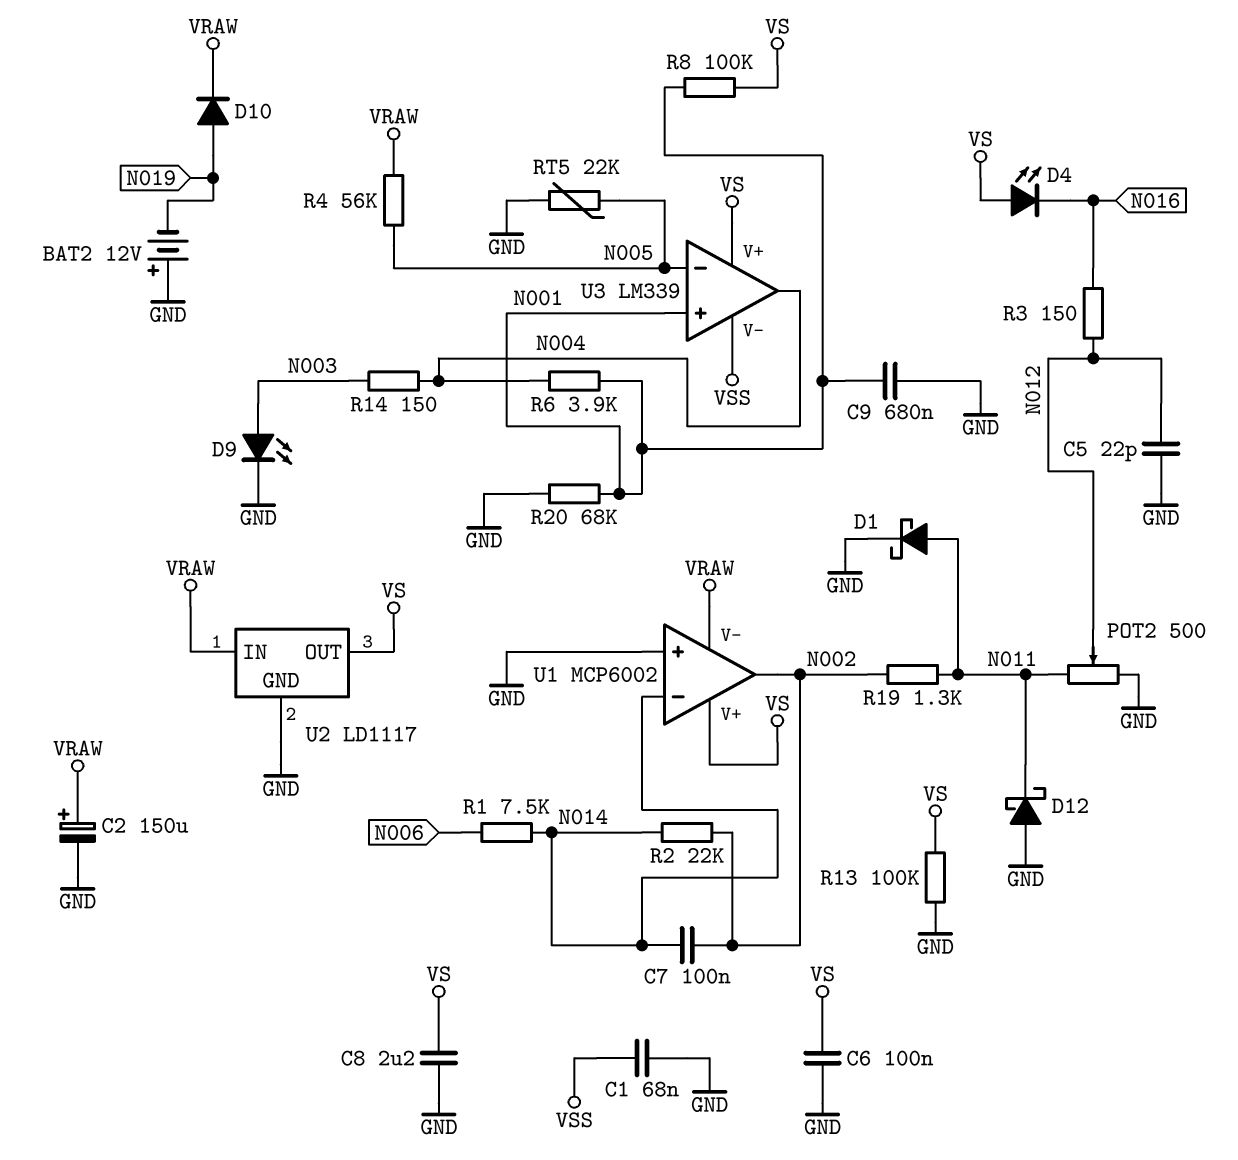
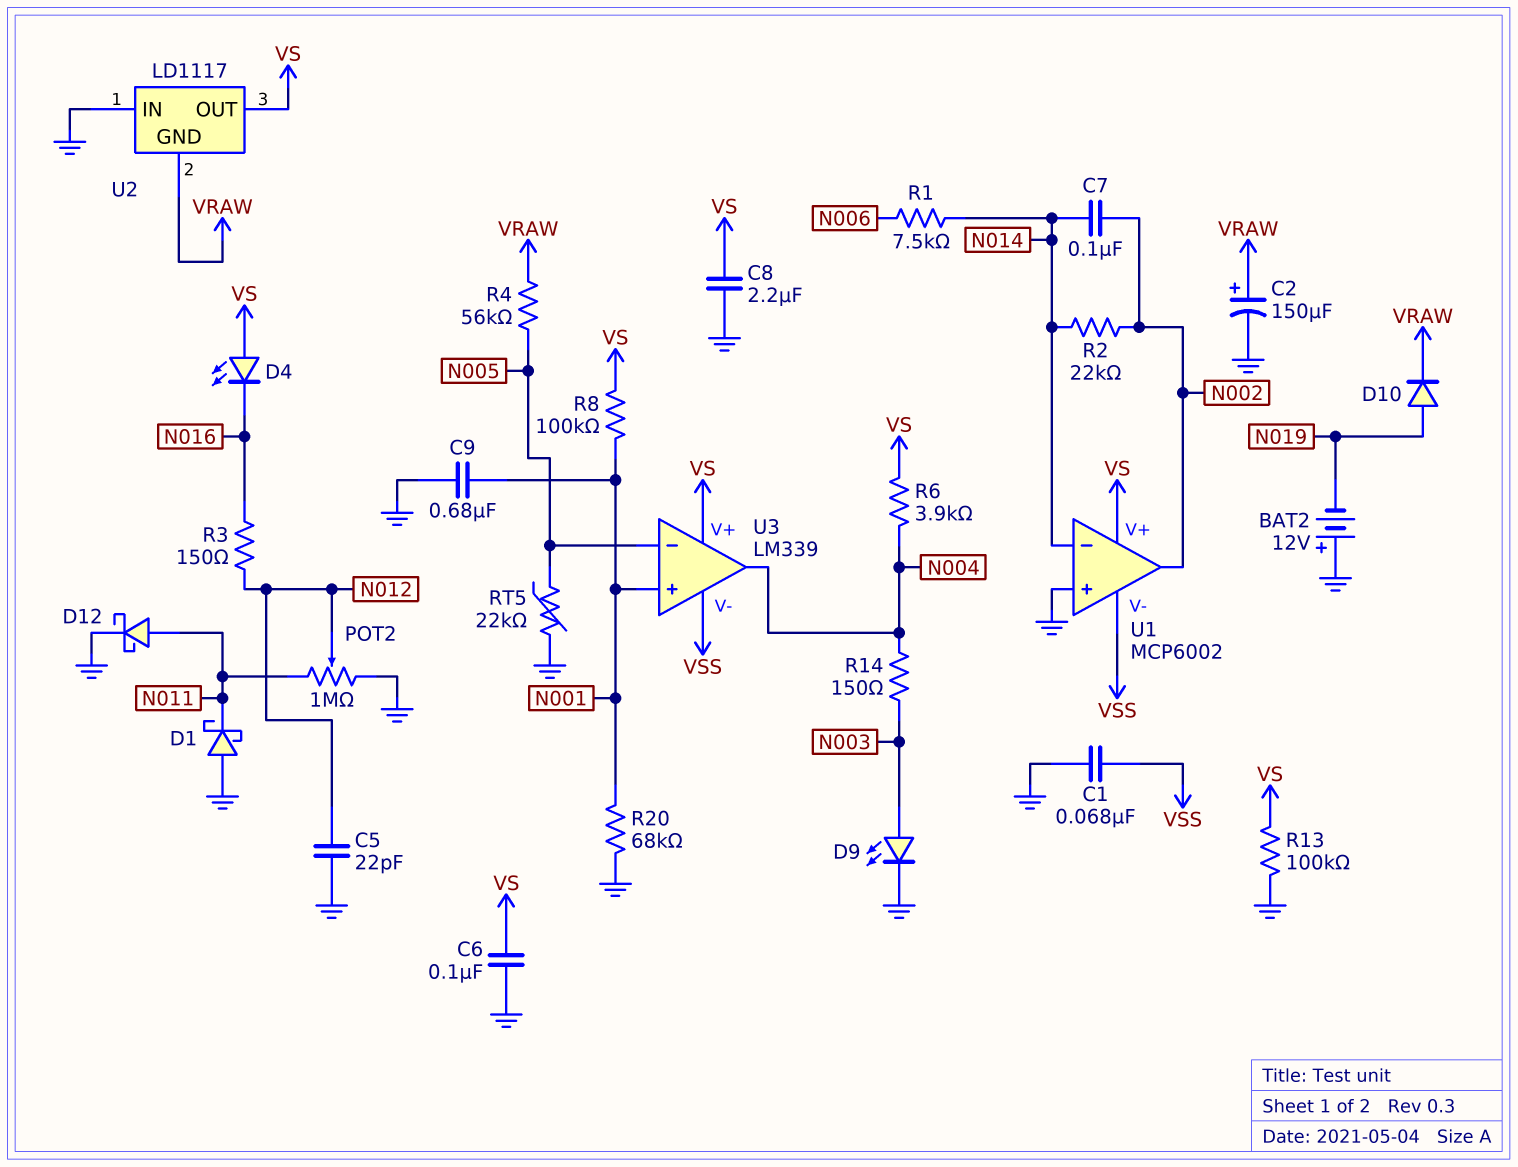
D1: schottky (A N011, K GND) -> schottky (A GND, K N011)
D12: schottky (A GND, K N011) -> schottky (A N011, K GND)
POT2: 500 (GND, N011, wiper N012) -> 1M (GND, N011, wiper N012)
R6: 3.9k (N001, N004) -> 3.9k (N004, VS)
R19: 1.3k (N002, N011) -> none
U1 pin V-: VRAW -> VSS
U2 pin GND: GND -> VRAW
U2 pin IN: VRAW -> GND

